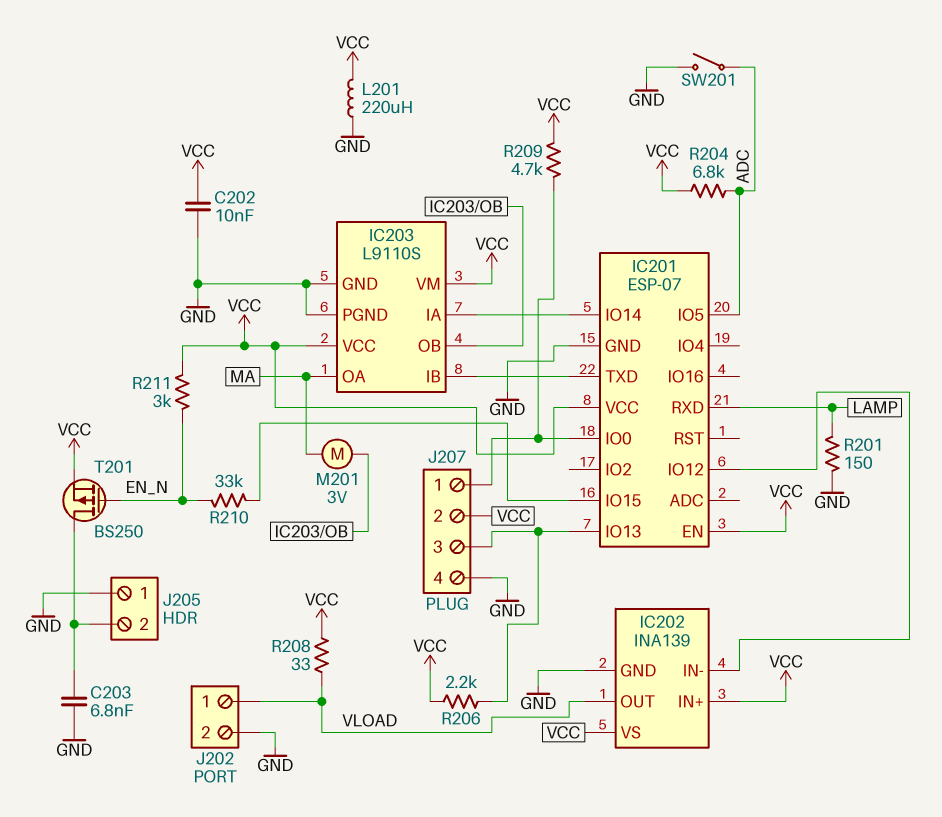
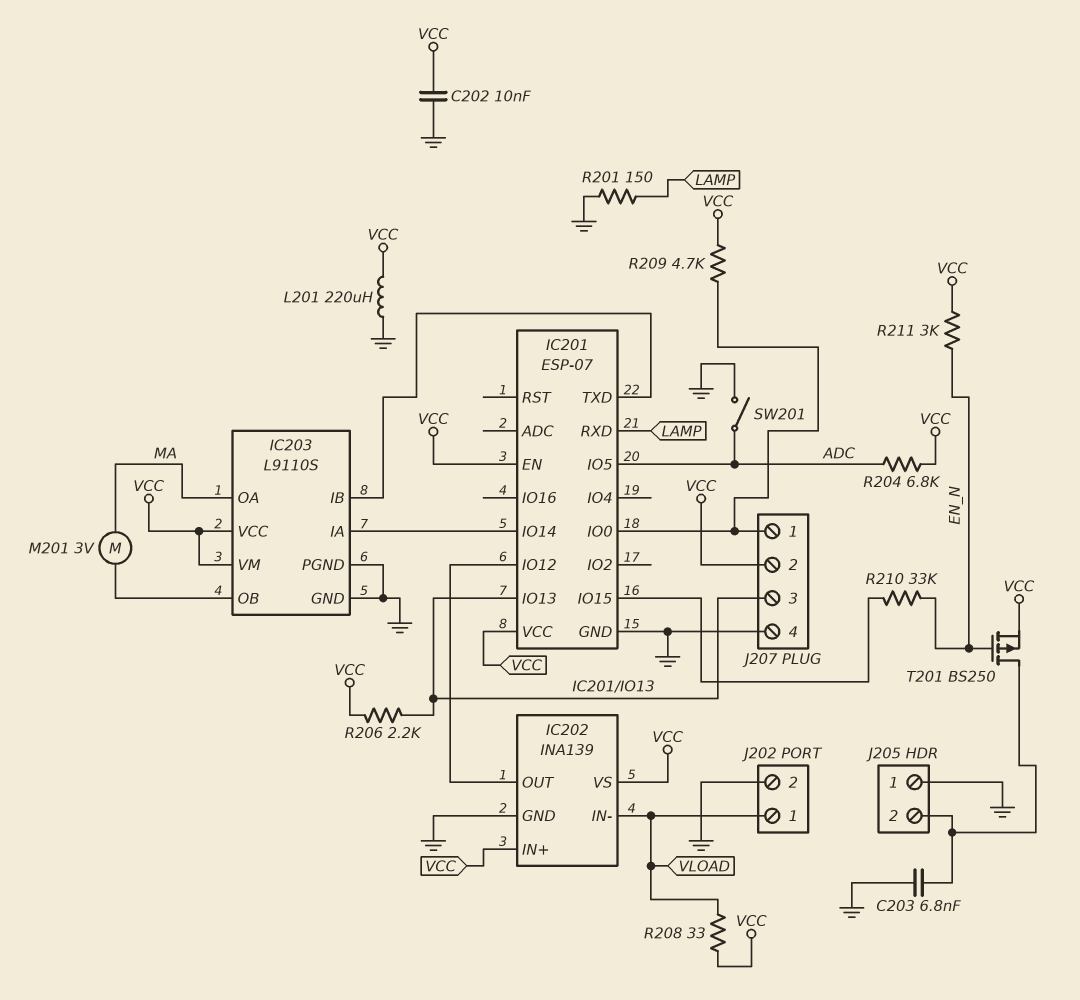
IC202 pin IN-: IC201/IO12 -> VLOAD
IC202 pin OUT: VLOAD -> IC201/IO12

